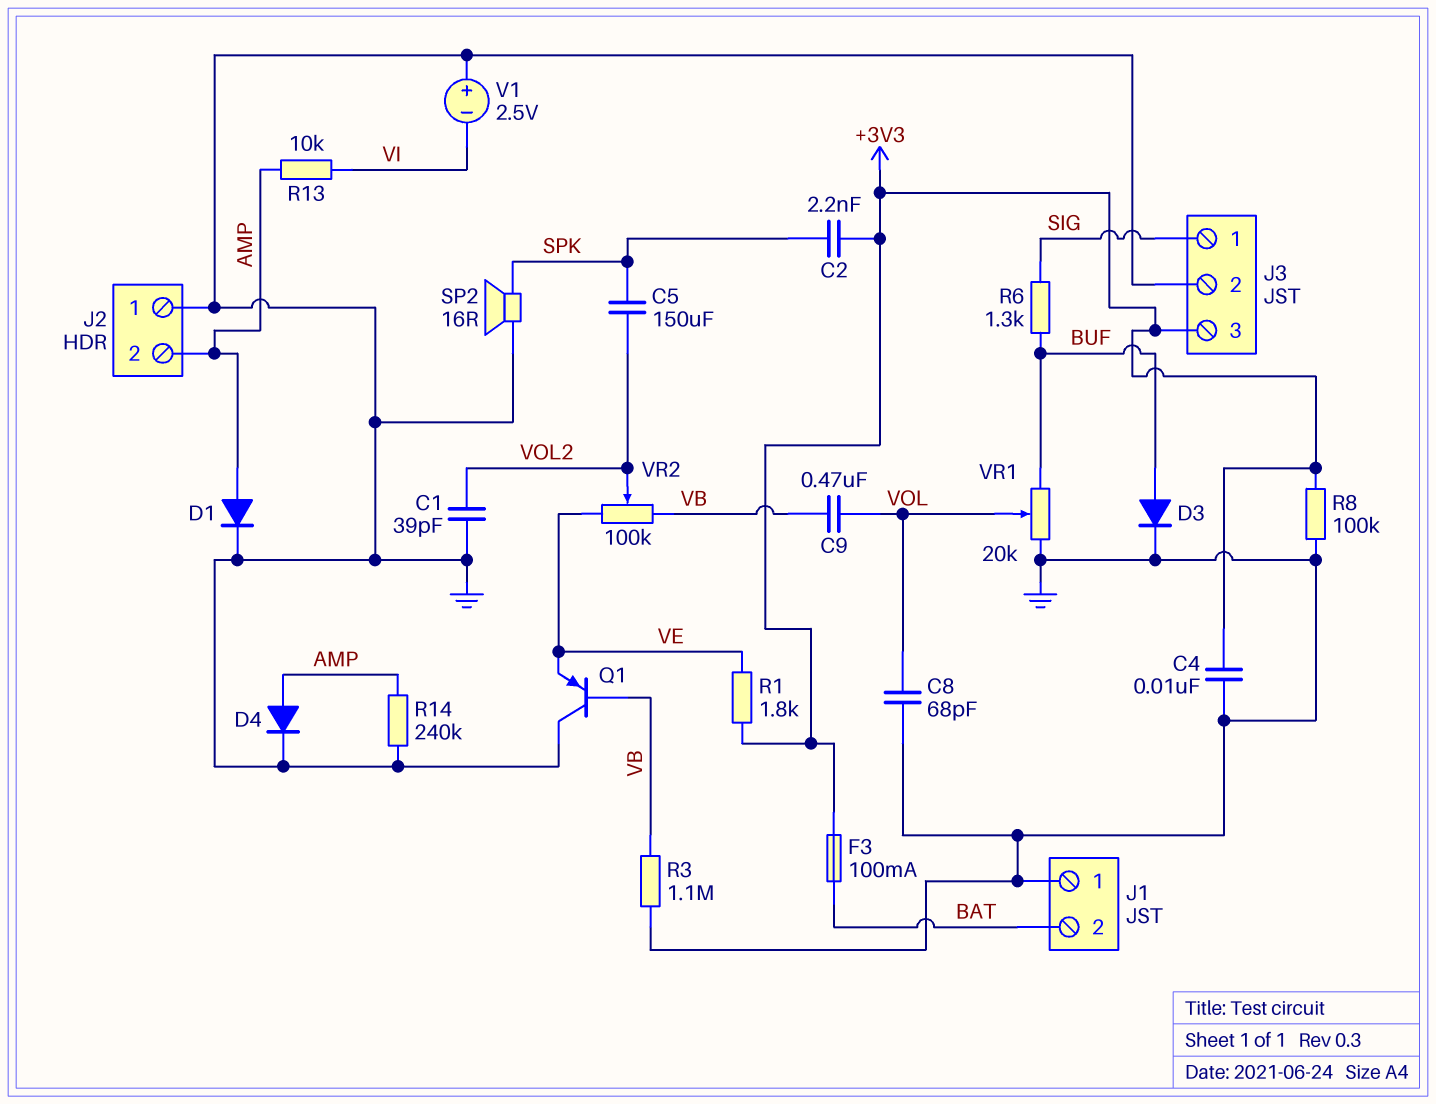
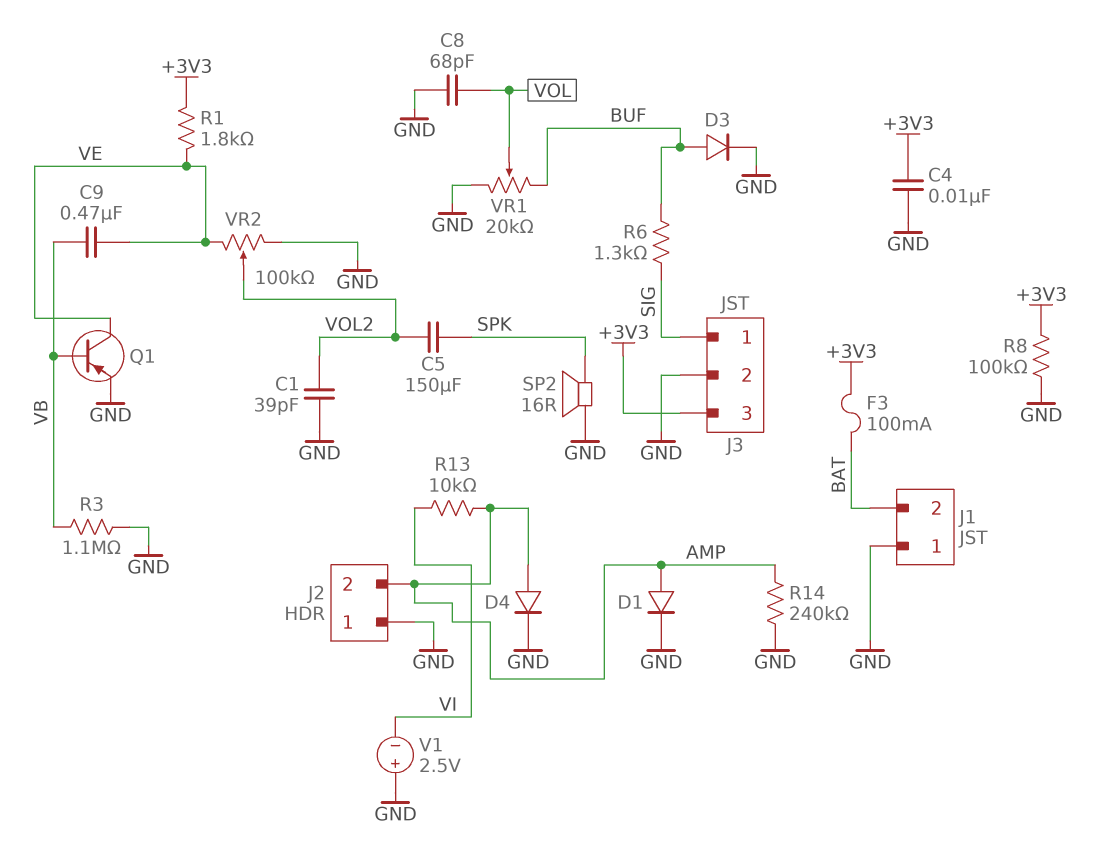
C2: 2.2nF (+3V3, SPK) -> none
C9: 470nF (VB, VOL) -> 470nF (VB, VE)
Q1: PNP (B VB, C GND, E VE) -> PNP (B VB, C VE, E GND)
VR2: 100k (VB, VE, wiper VOL2) -> 100k (GND, VE, wiper VOL2)

